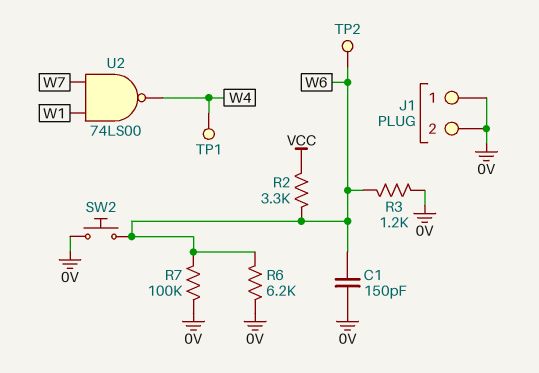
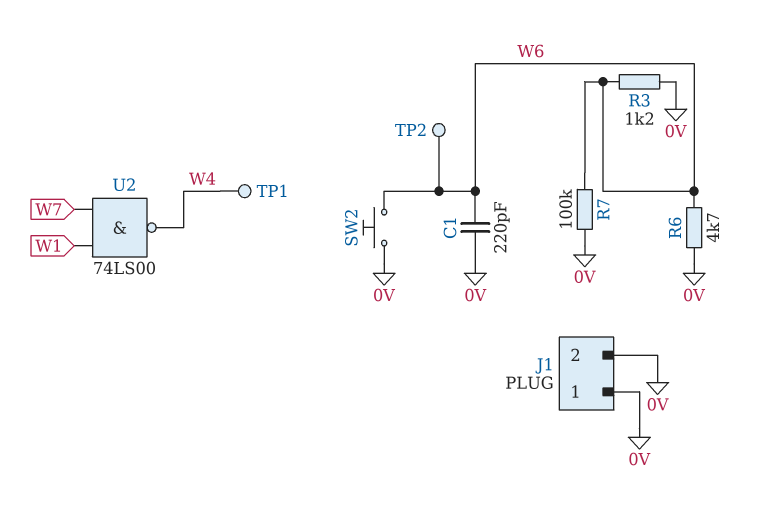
C1: 150pF (0V, W6) -> 220pF (0V, W6)
R2: 3.3k (VCC, W6) -> none
R6: 6.2k (0V, W6) -> 4.7k (0V, W6)

